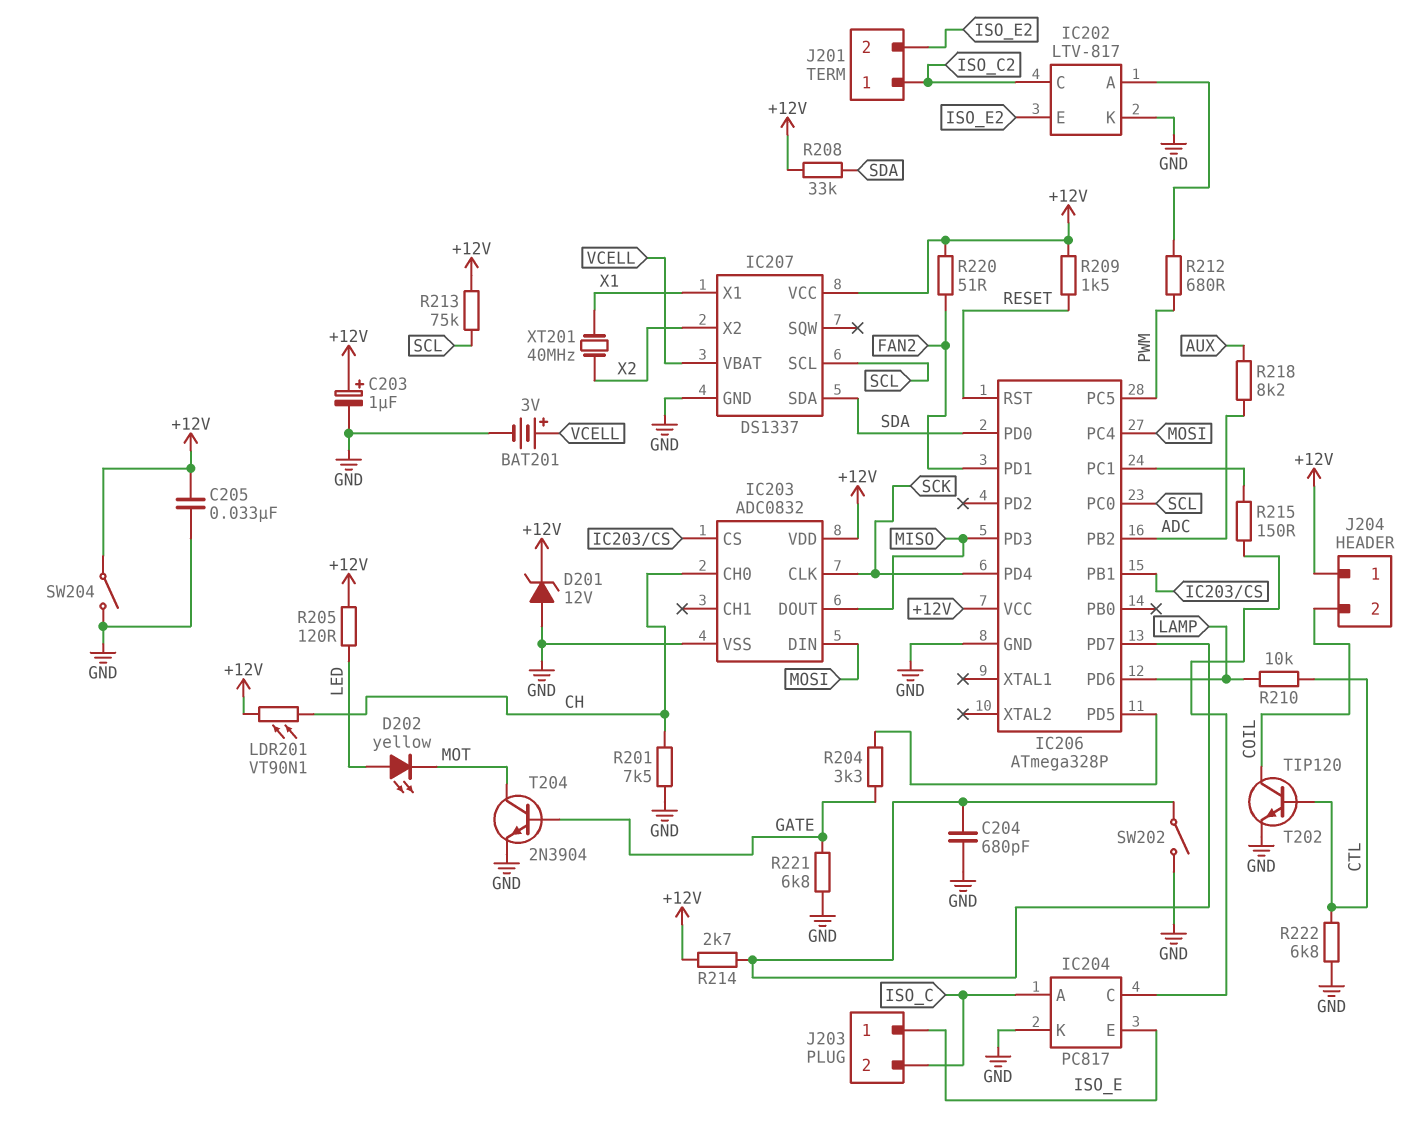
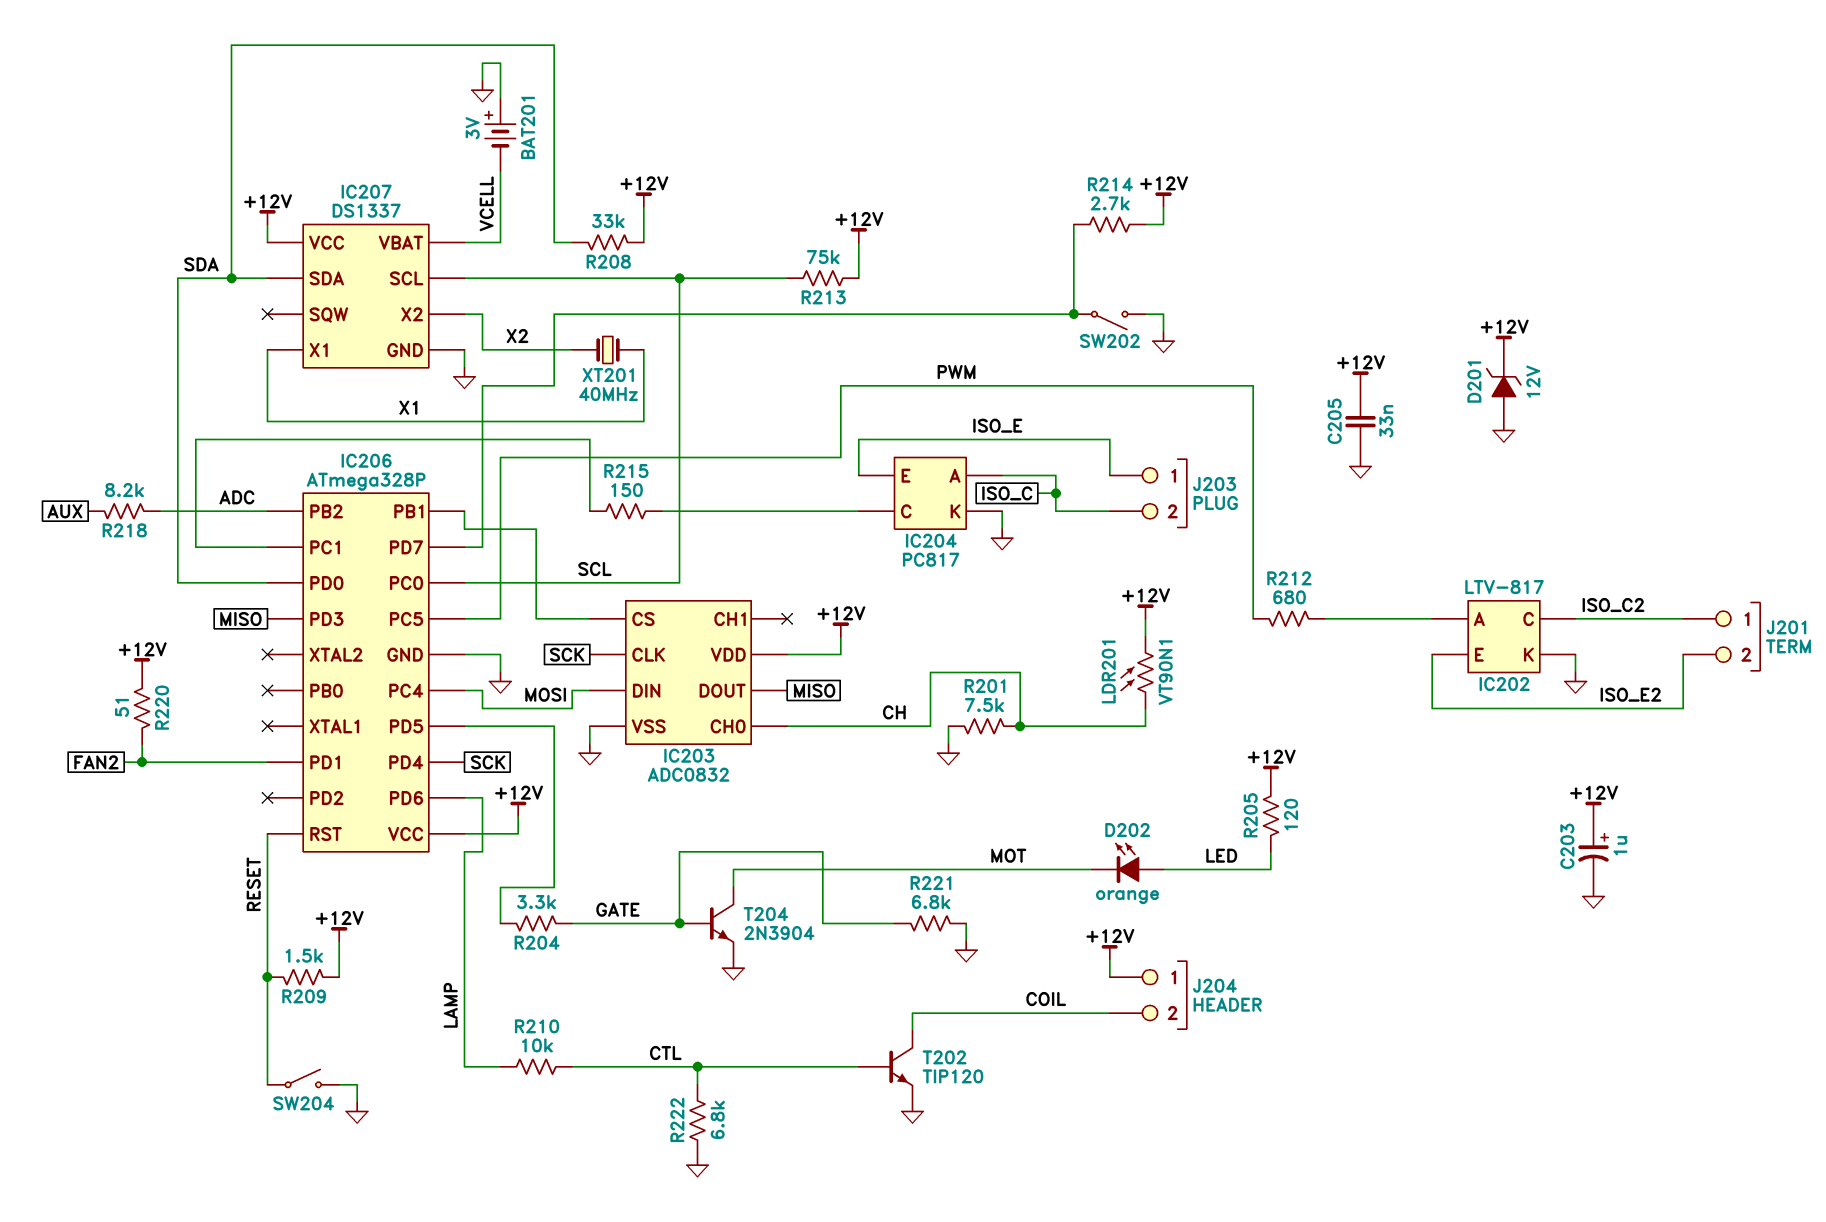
BAT201: 3V (plus VCELL, minus GND) -> 3V (plus GND, minus VCELL)
C204: 680pF (GND, IC206/PD7) -> none
D202: LED yellow (A LED, K MOT) -> LED orange (A LED, K MOT)
SW204: switch (+12V, GND) -> switch (GND, RESET)

